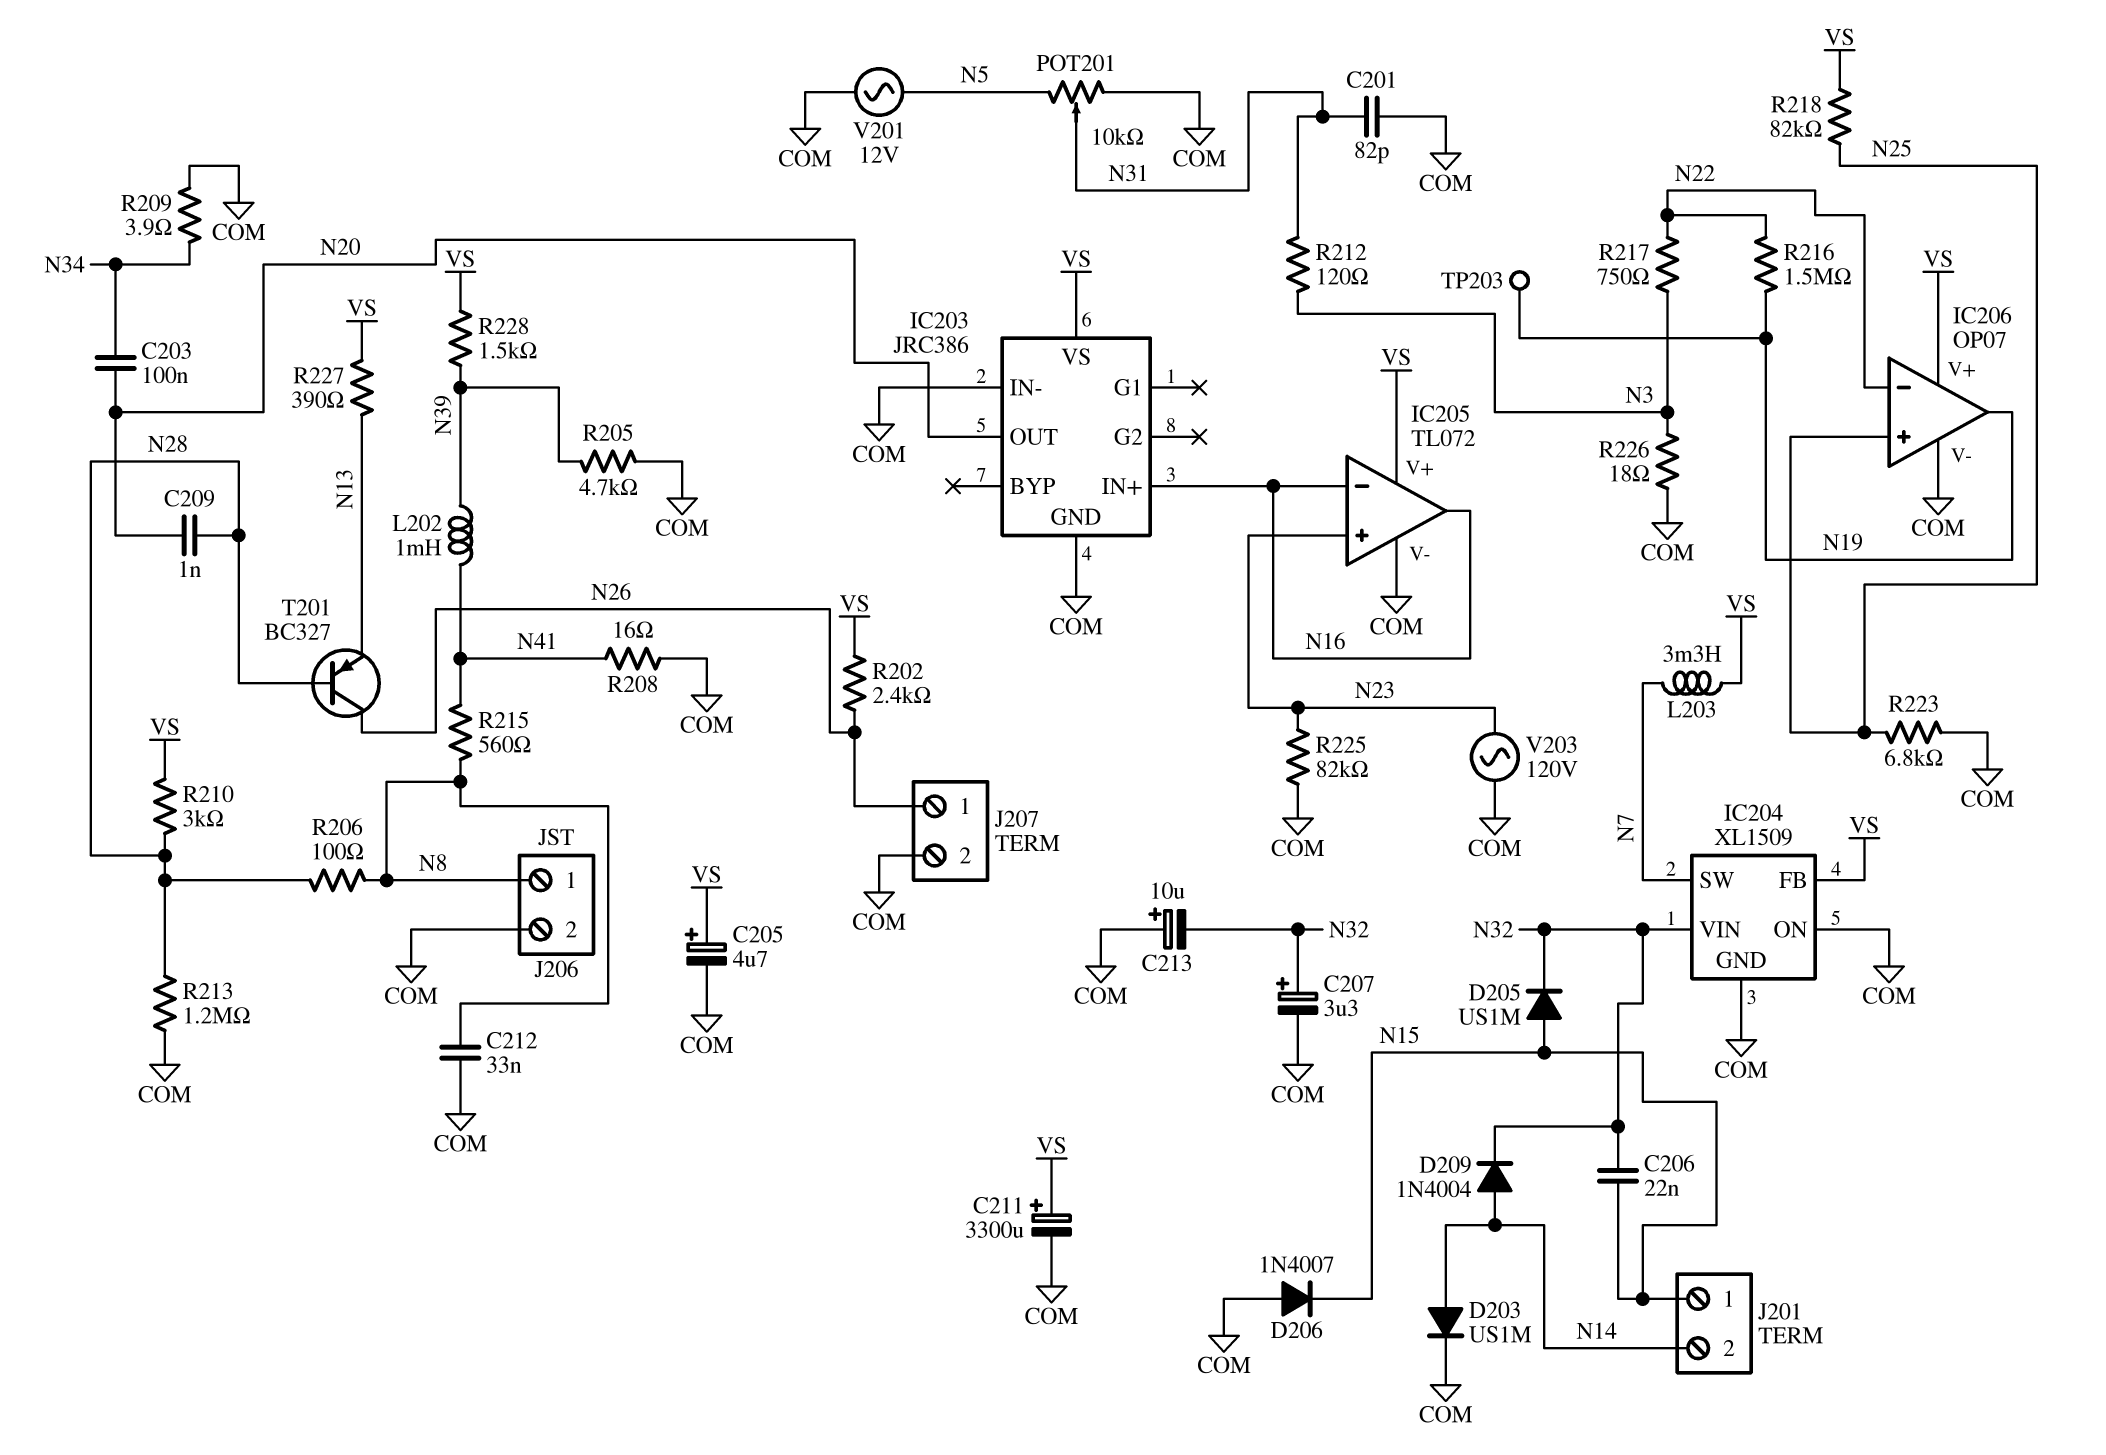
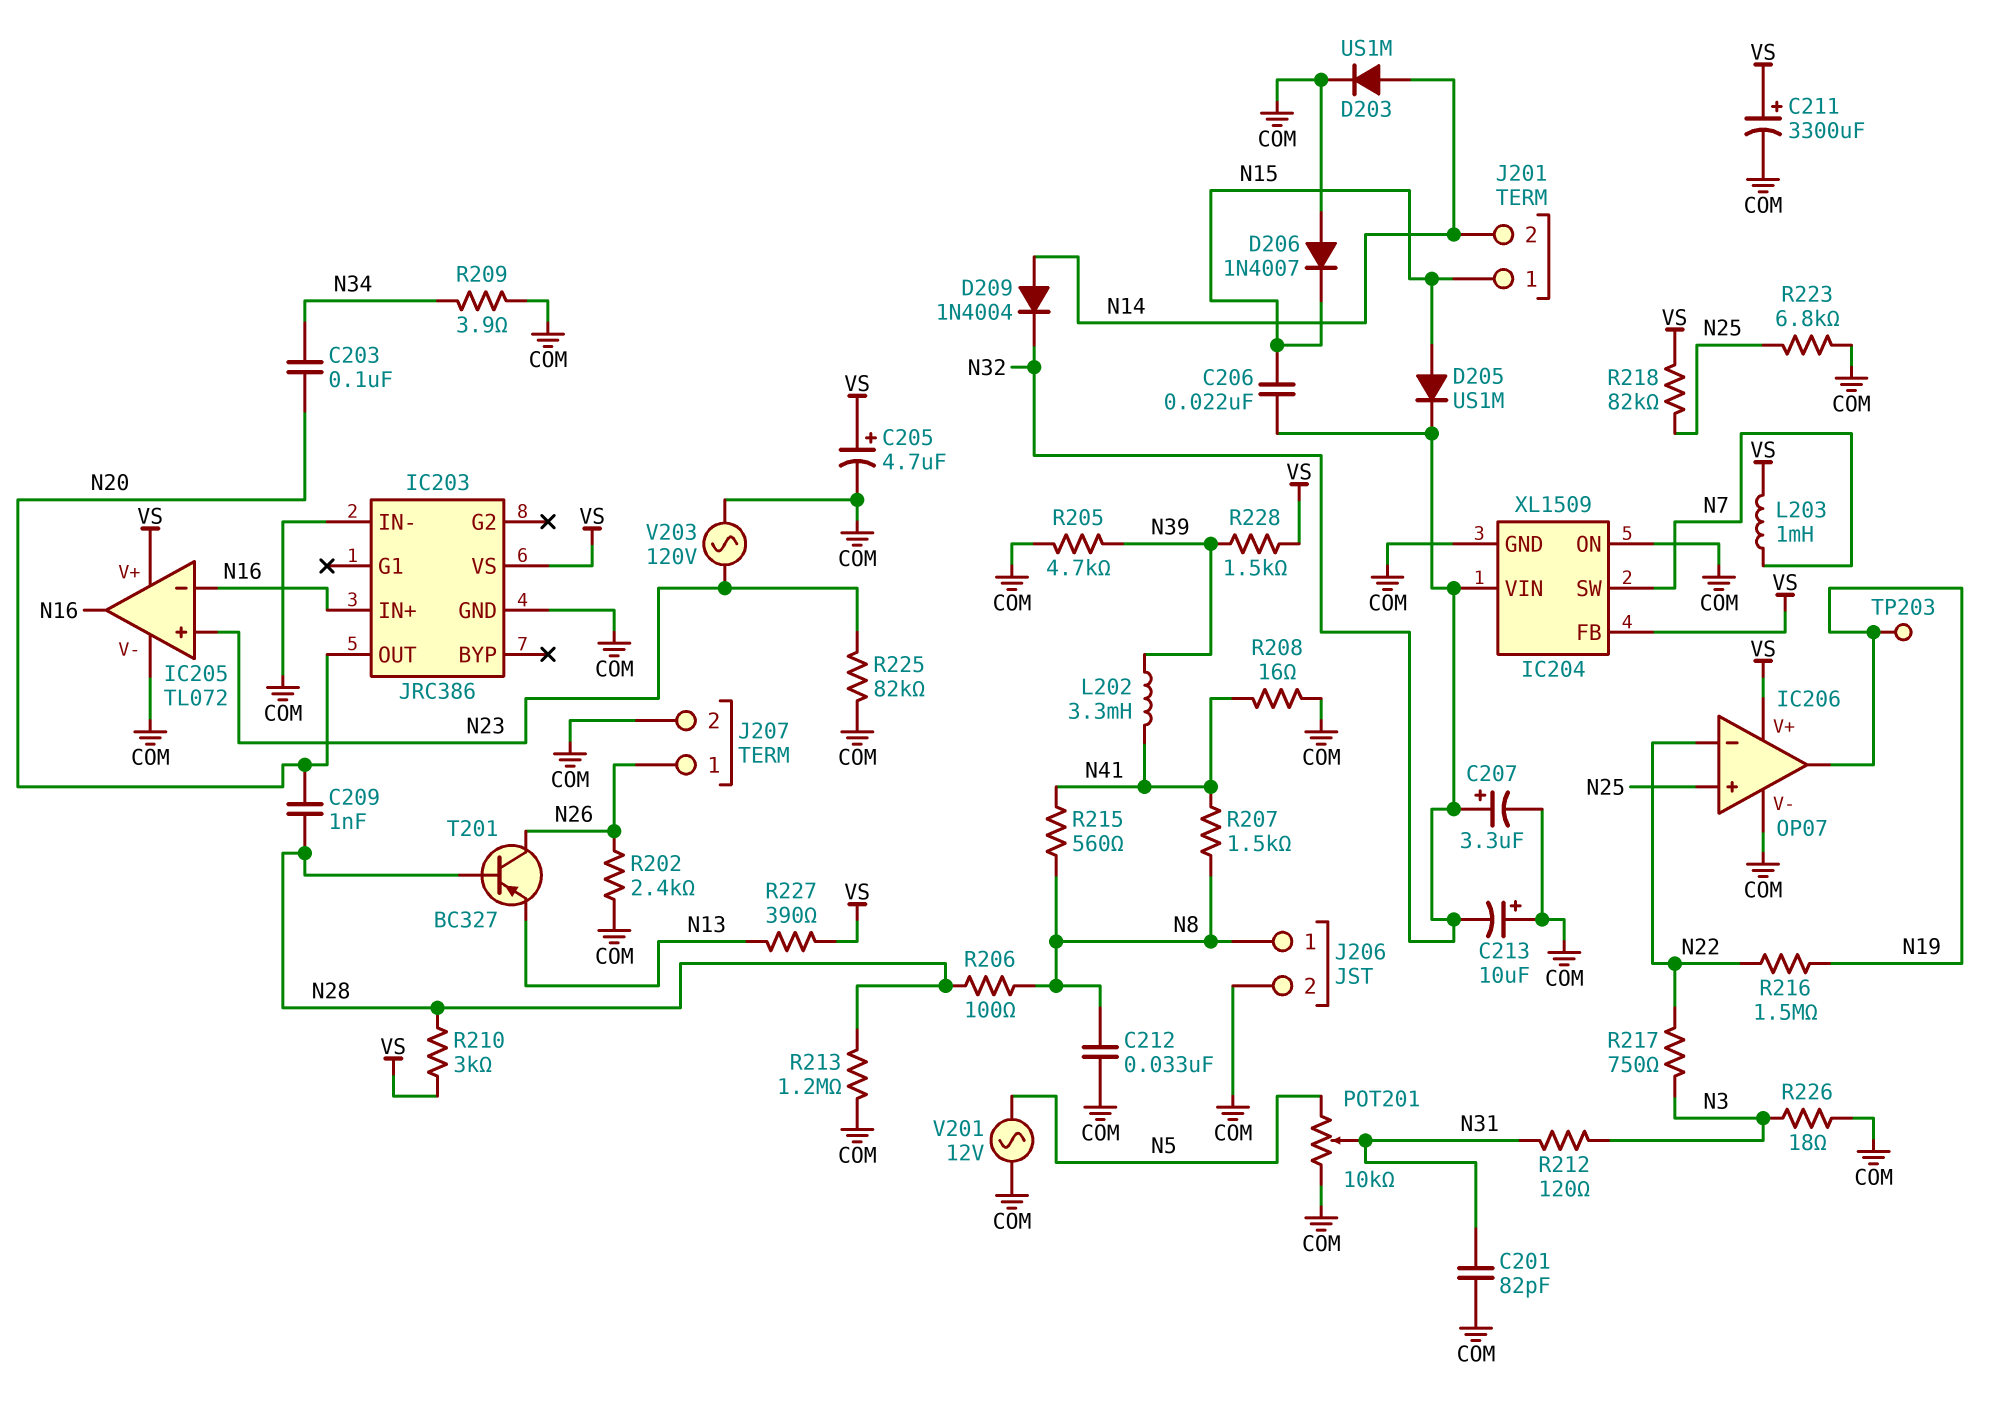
L202: 1mH (N39, N41) -> 3.3mH (N39, N41)
L203: 3.3mH (N7, VS) -> 1mH (N7, VS)
R202: 2.4k (N26, VS) -> 2.4k (COM, N26)
R207: none -> 1.5k (N8, N41)

